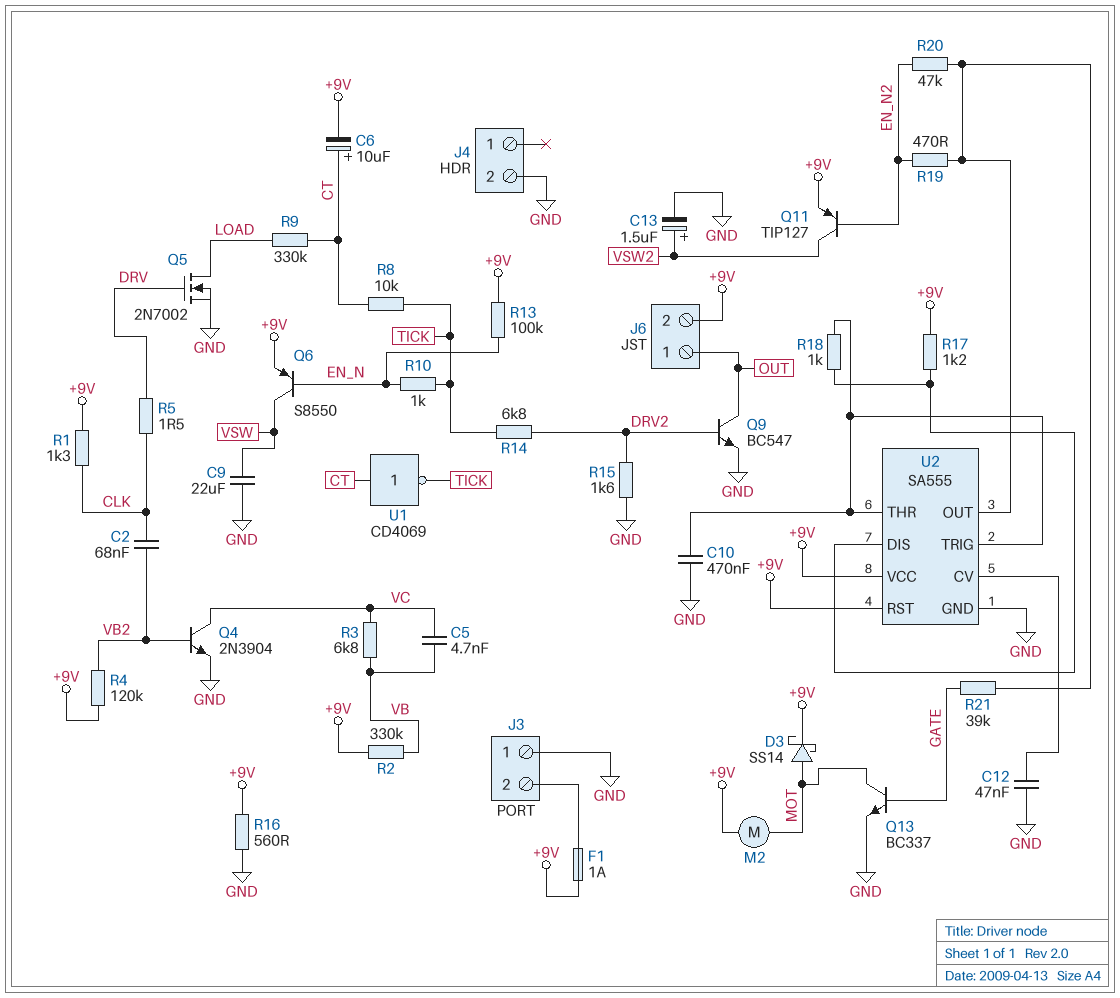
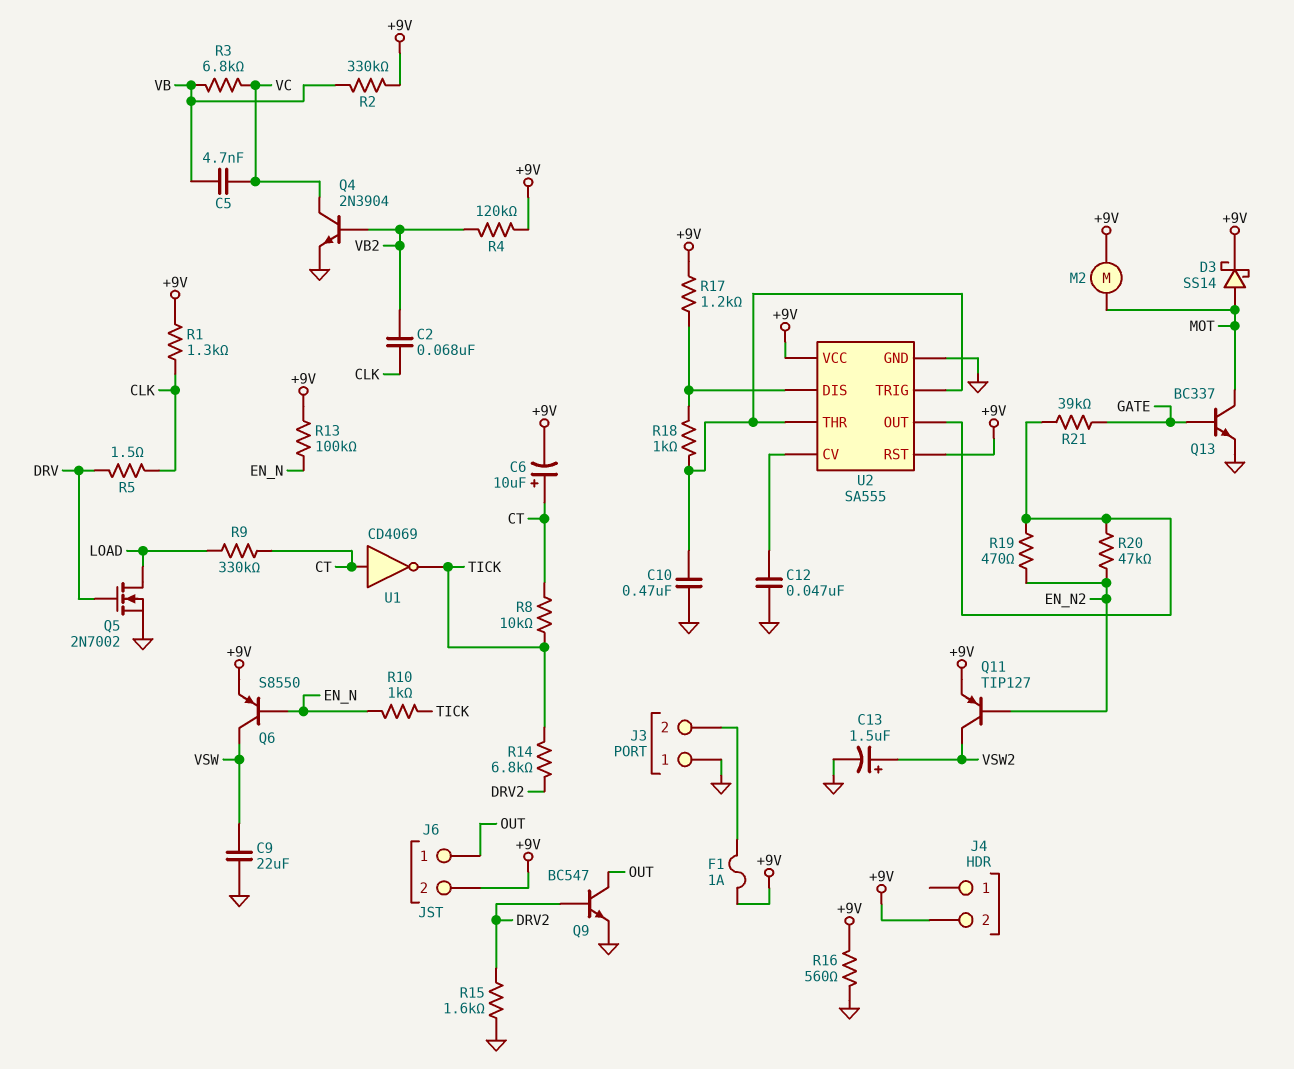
J4 pin 2: GND -> +9V

